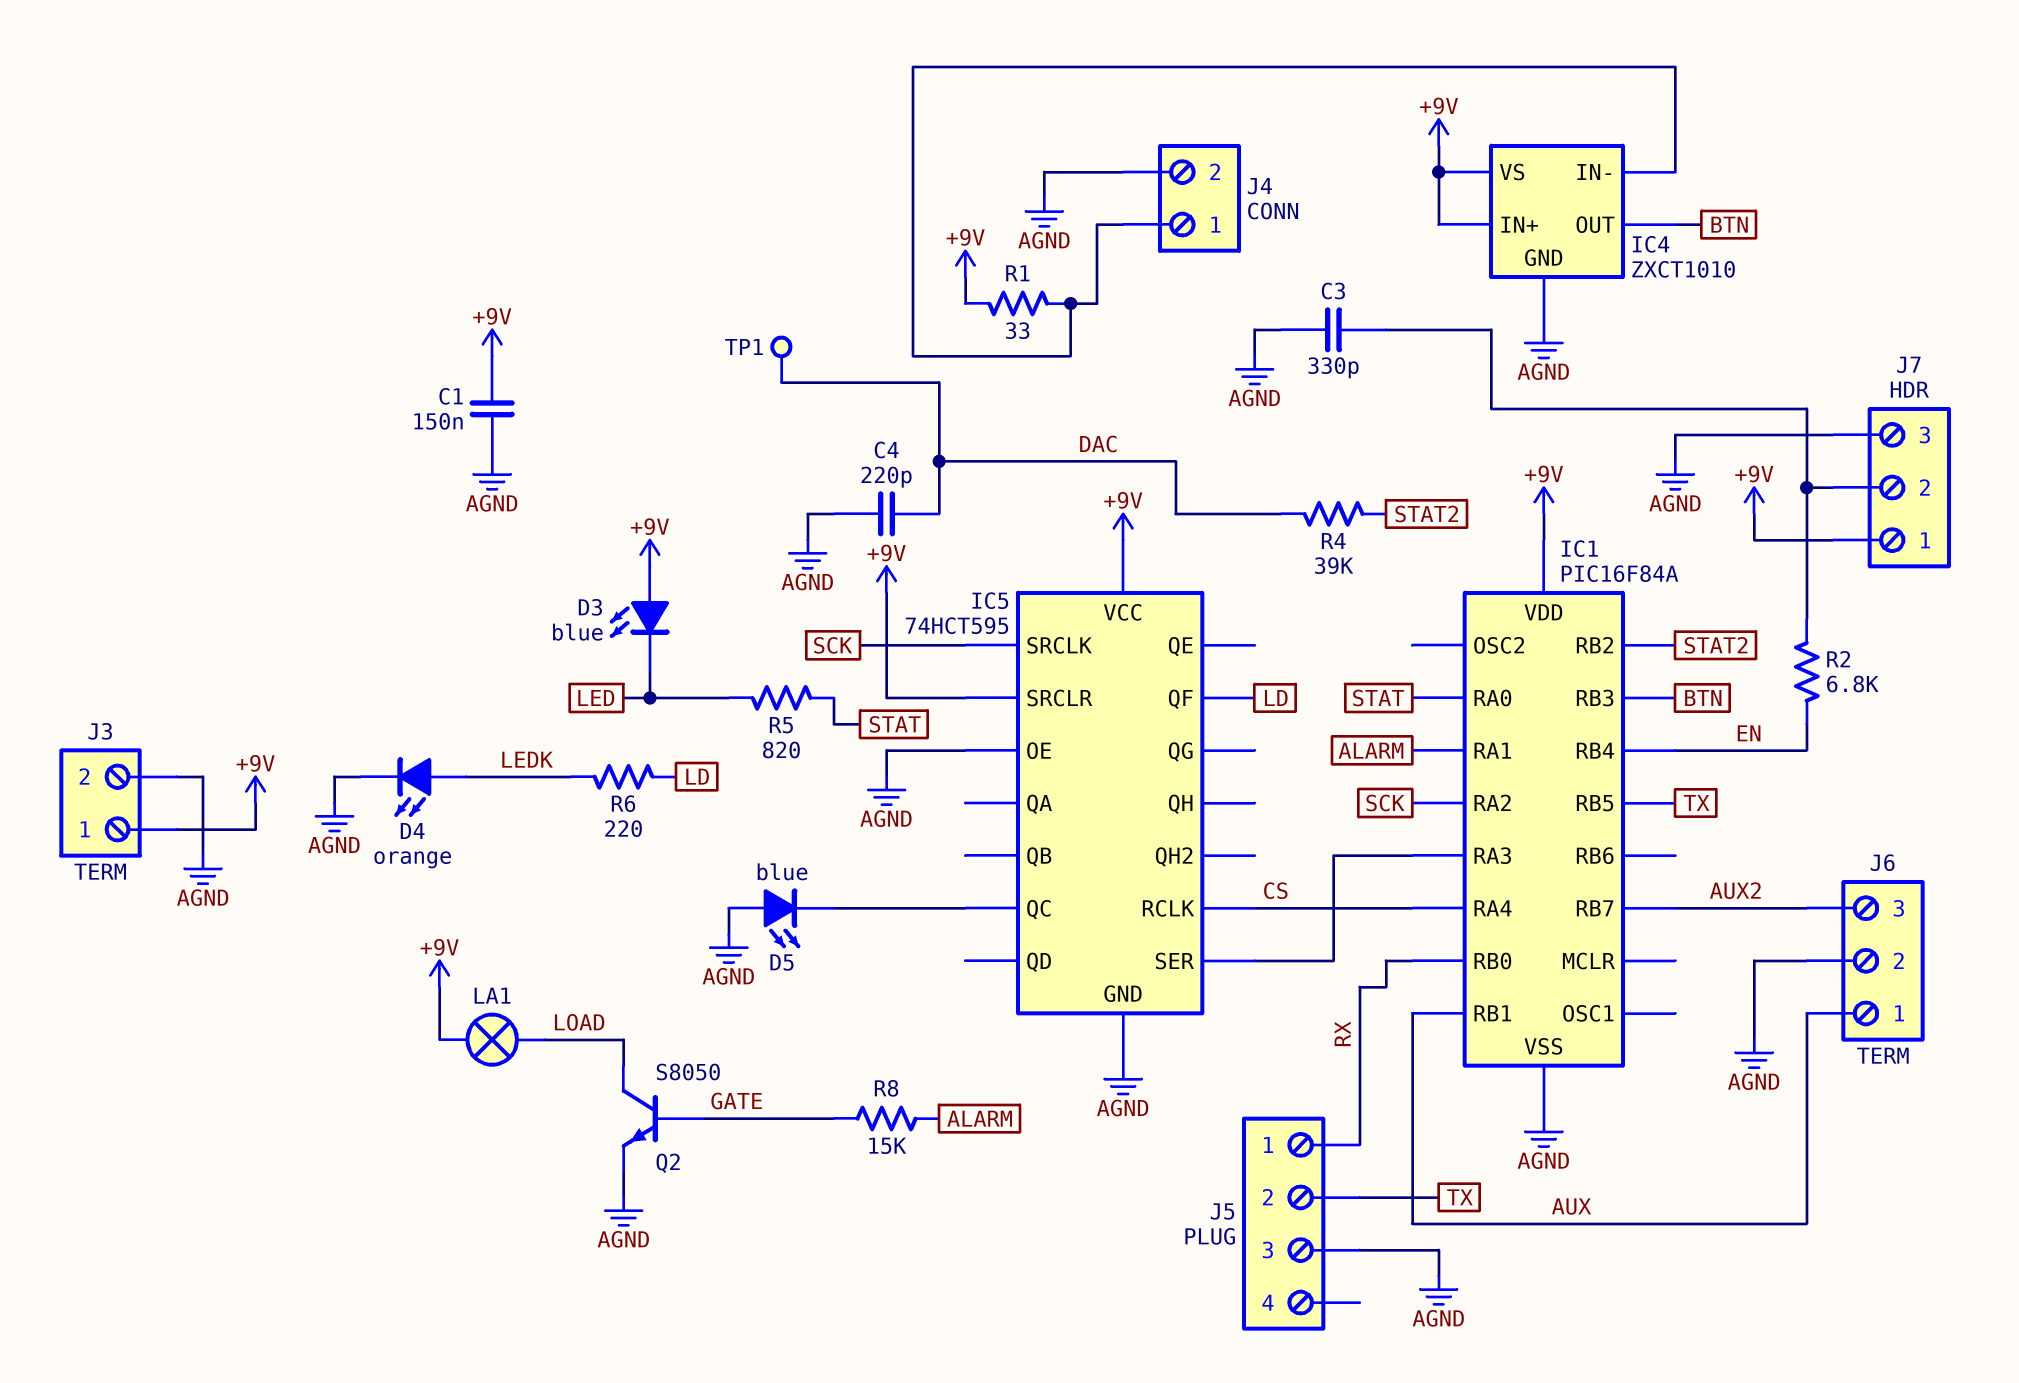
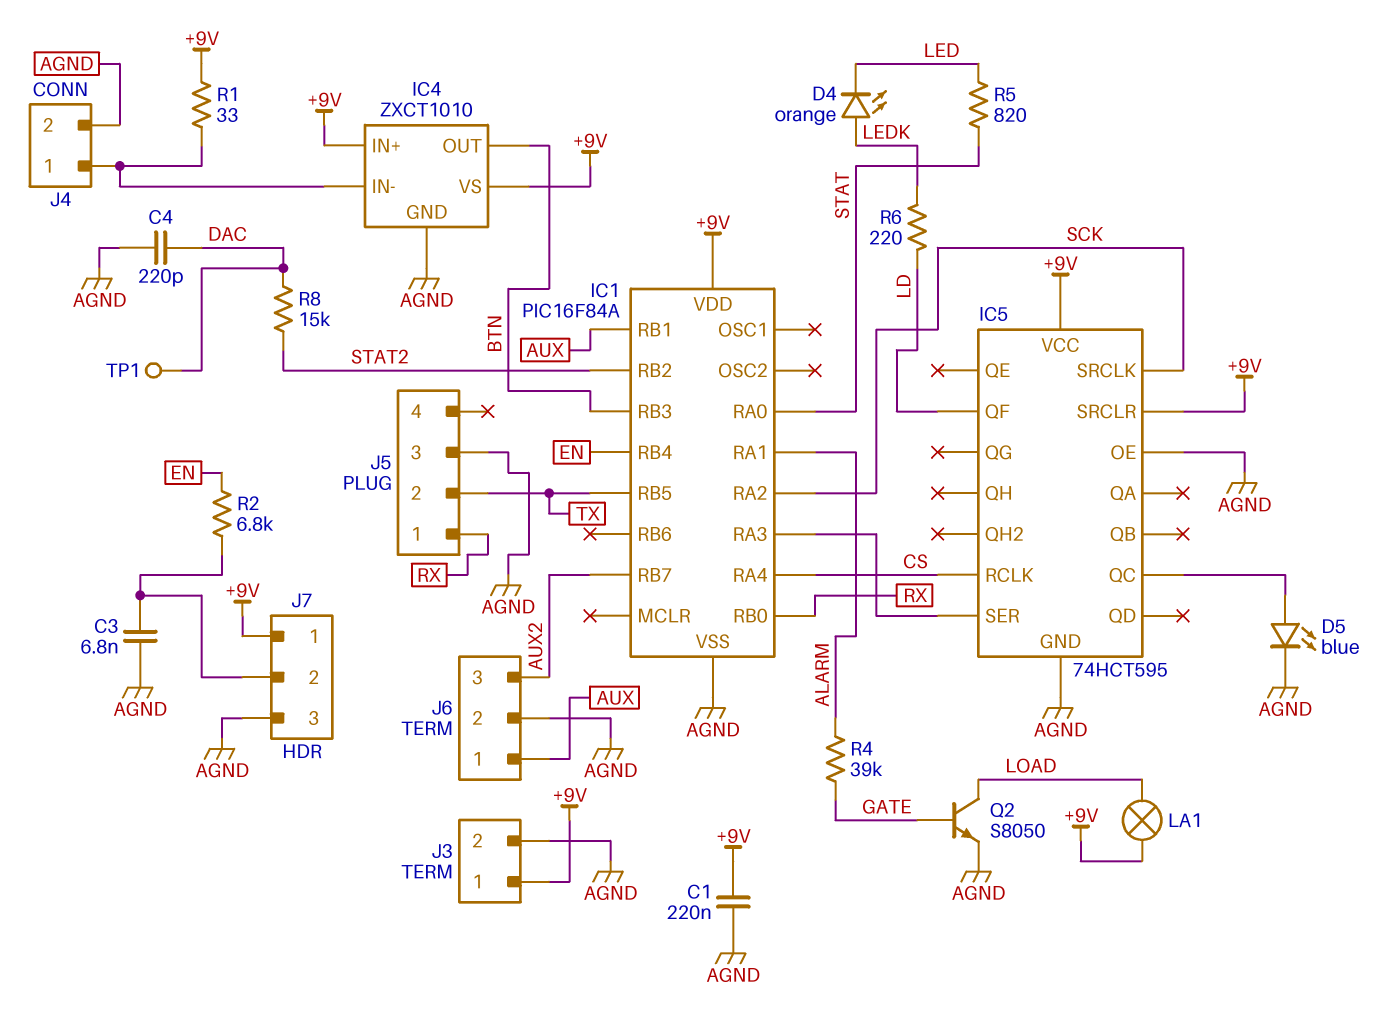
C1: 150nF (+9V, AGND) -> 220nF (+9V, AGND)
C3: 330pF (AGND, J7/2) -> 6.8nF (AGND, J7/2)
D3: LED blue (A +9V, K LED) -> none
D4: LED orange (A LEDK, K AGND) -> LED orange (A LEDK, K LED)
D5: LED blue (A AGND, K IC5/QC) -> LED blue (A IC5/QC, K AGND)
R4: 39k (DAC, STAT2) -> 39k (ALARM, GATE)
R8: 15k (ALARM, GATE) -> 15k (DAC, STAT2)

